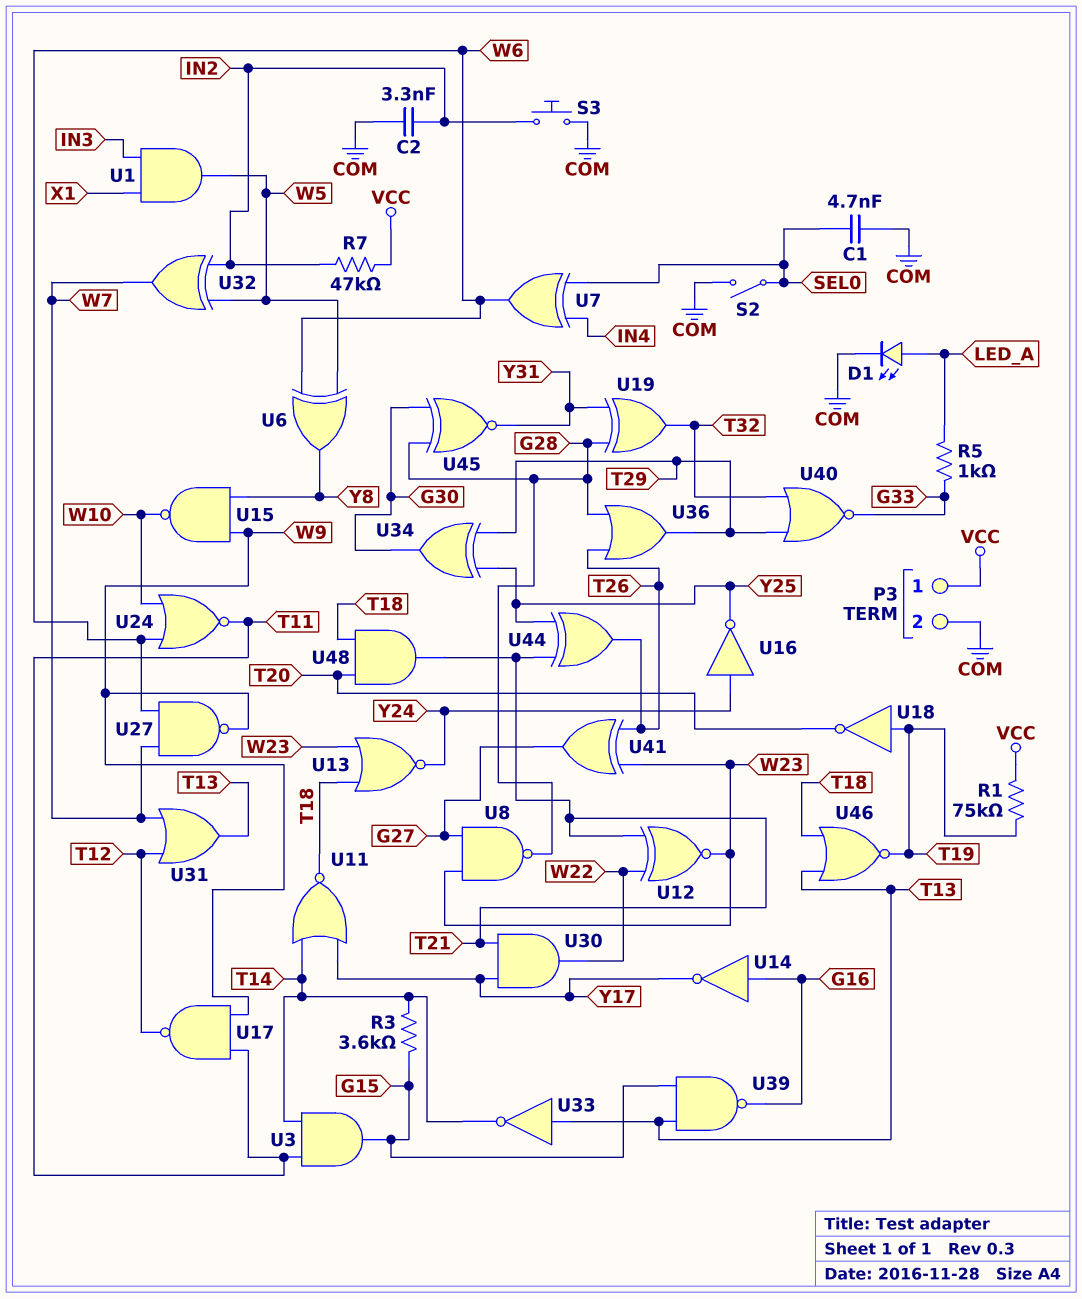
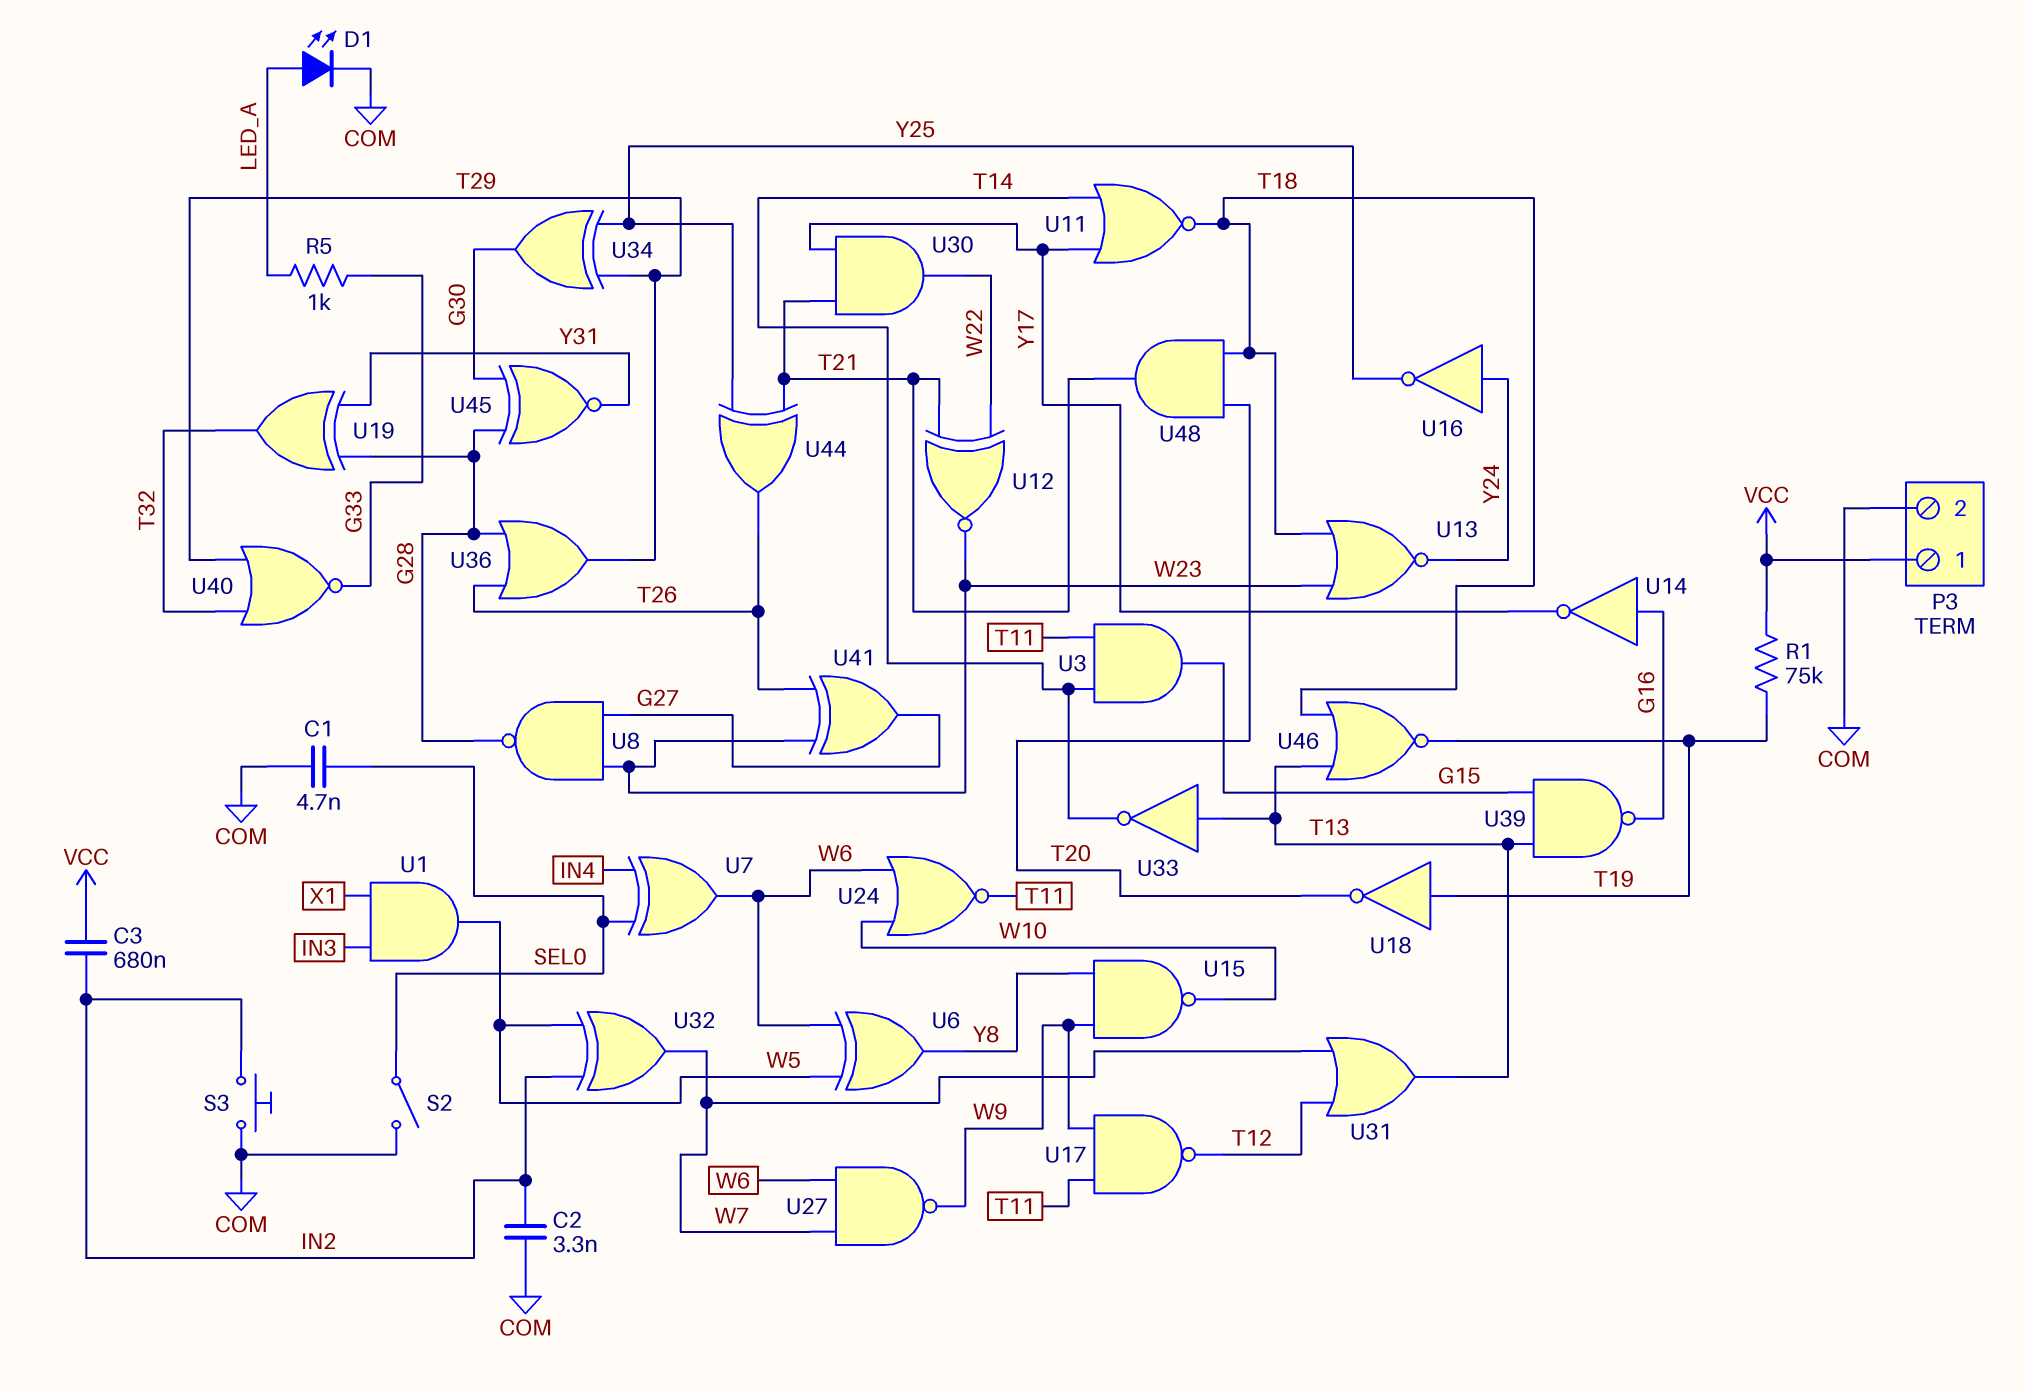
C3: none -> 680nF (IN2, VCC)
R3: 3.6k (G15, T14) -> none
R7: 47k (IN2, VCC) -> none

